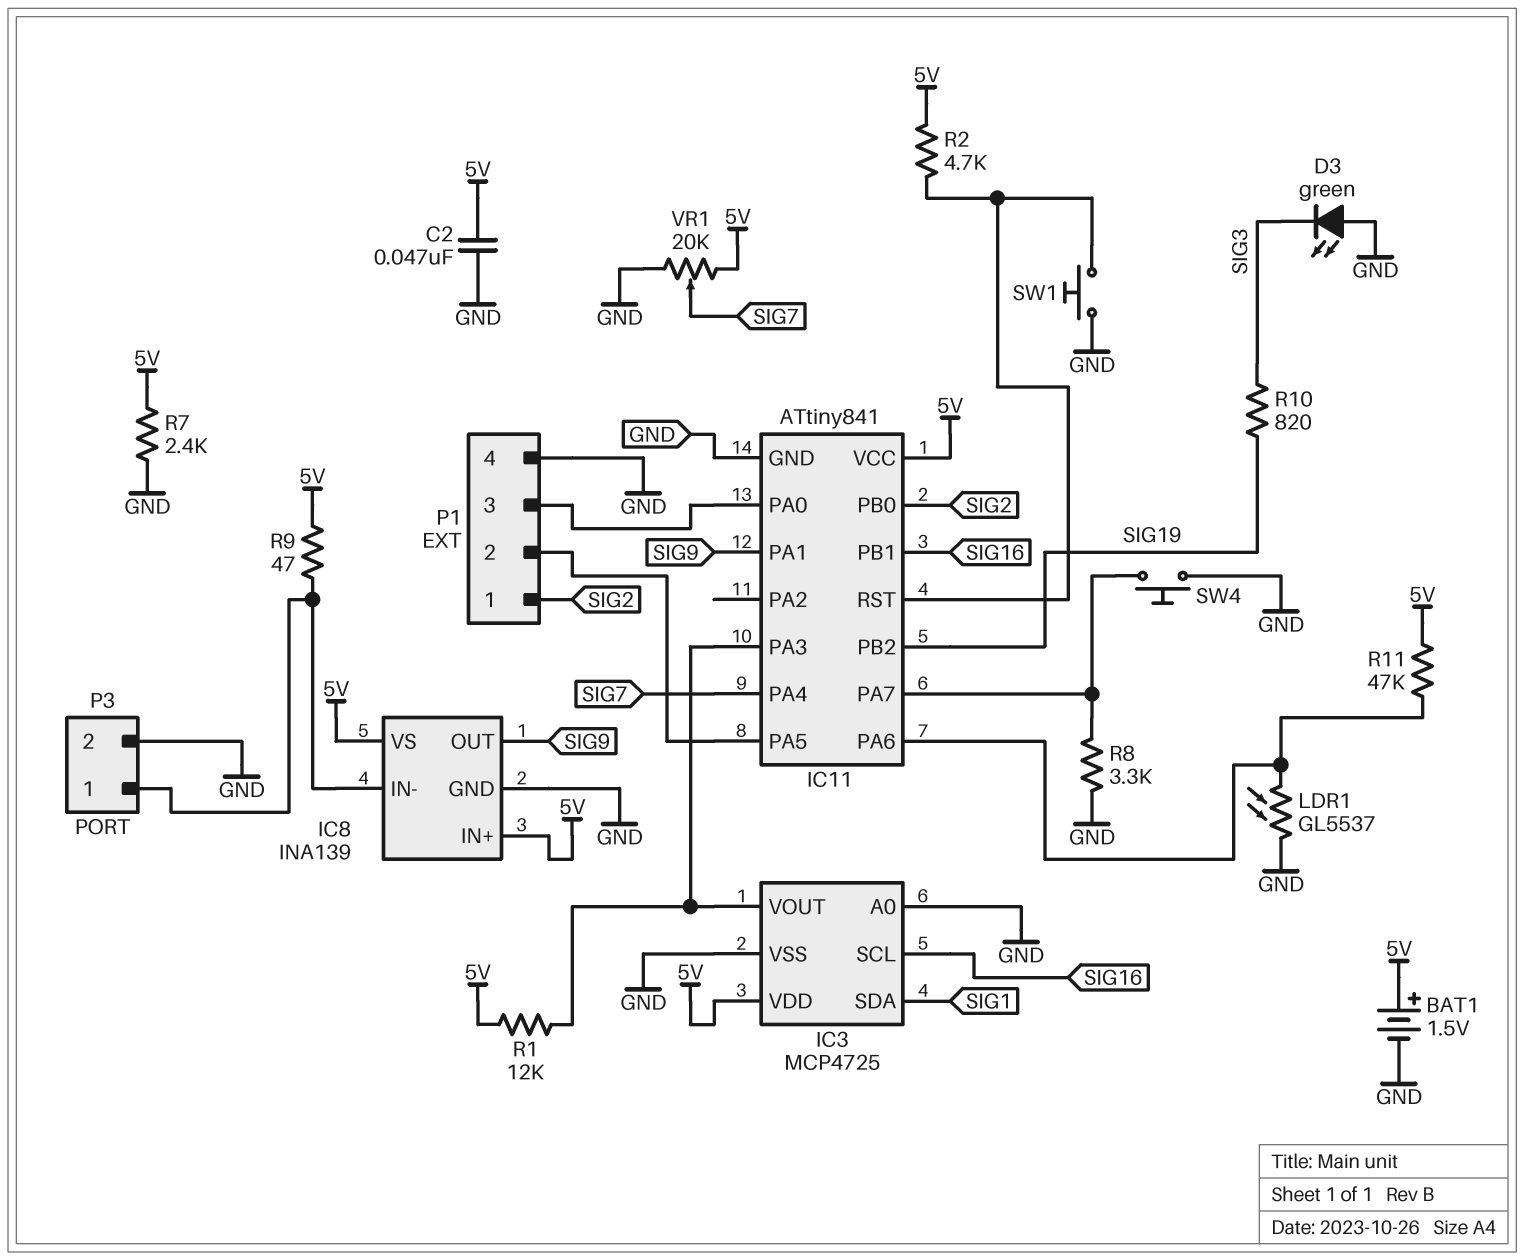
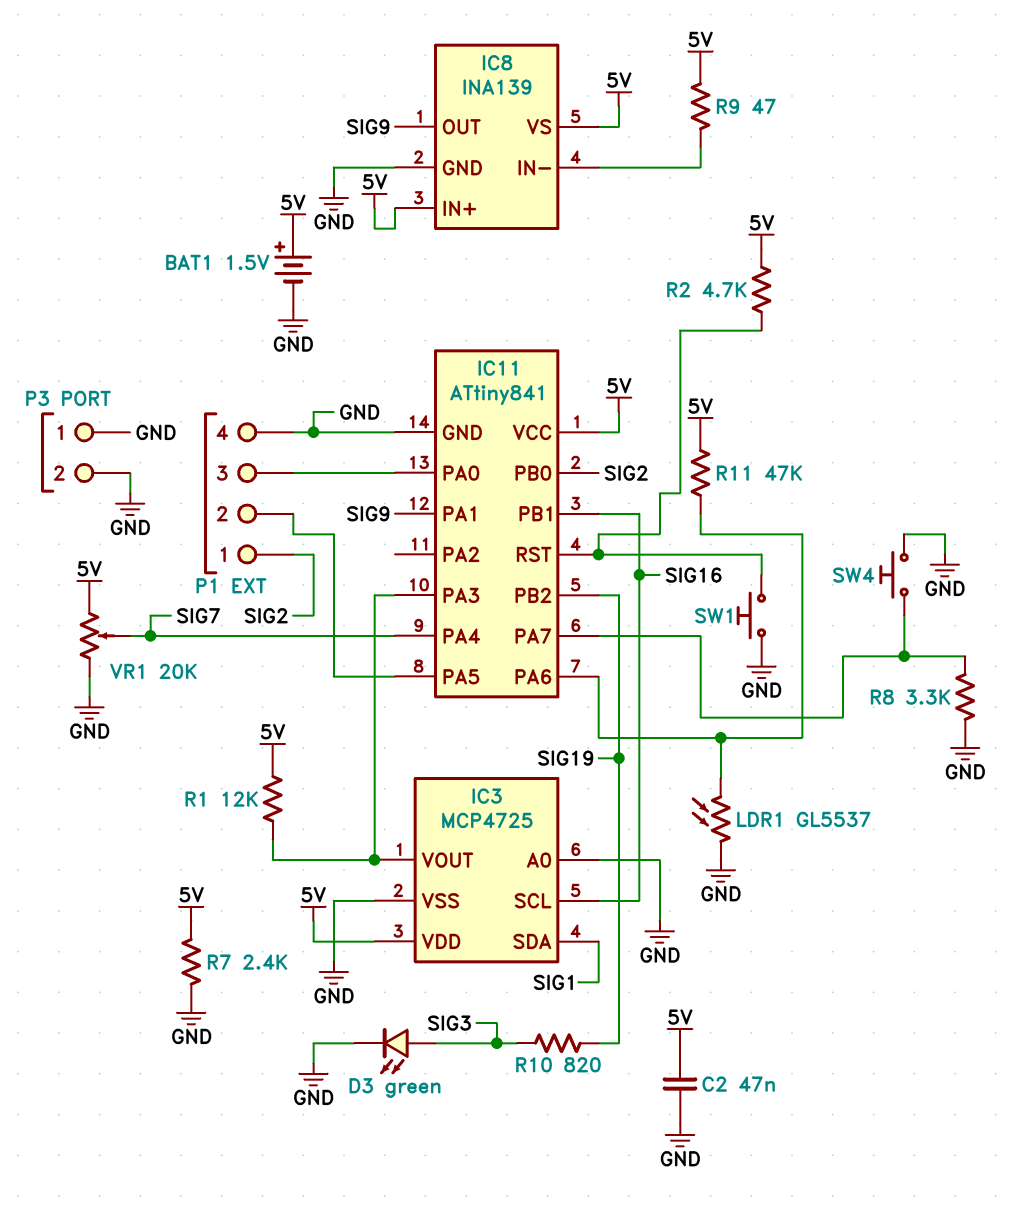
D3: LED green (A GND, K SIG3) -> LED green (A SIG3, K GND)
P3 pin 1: IC8/IN- -> GND

